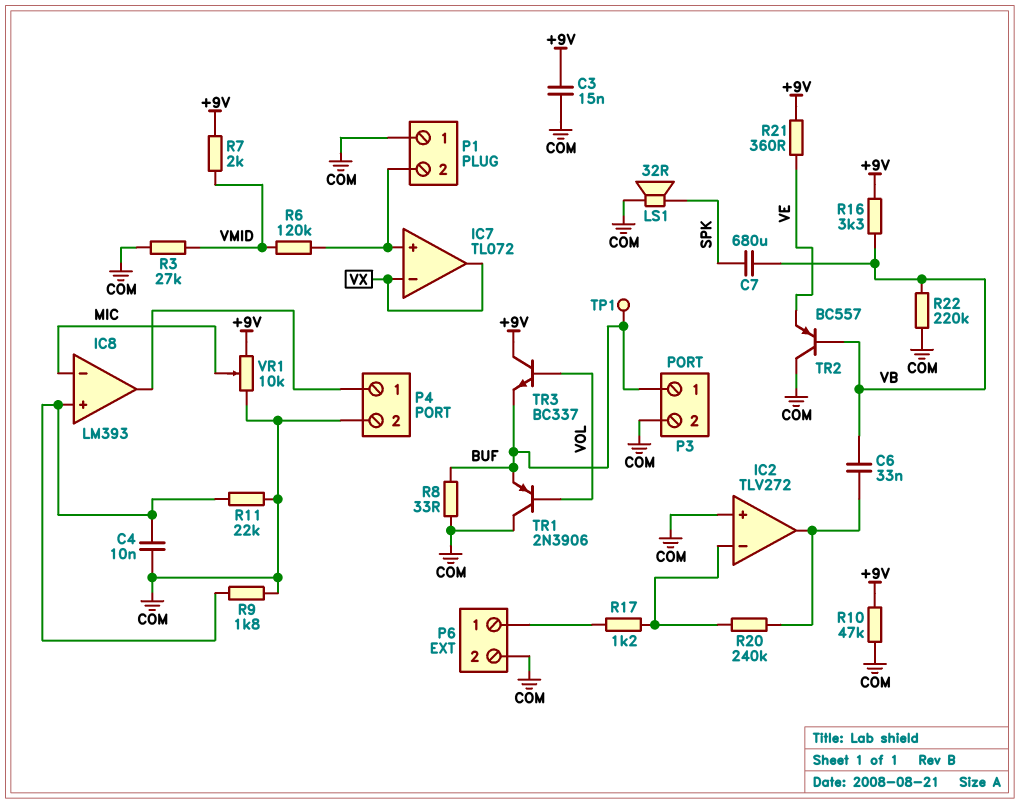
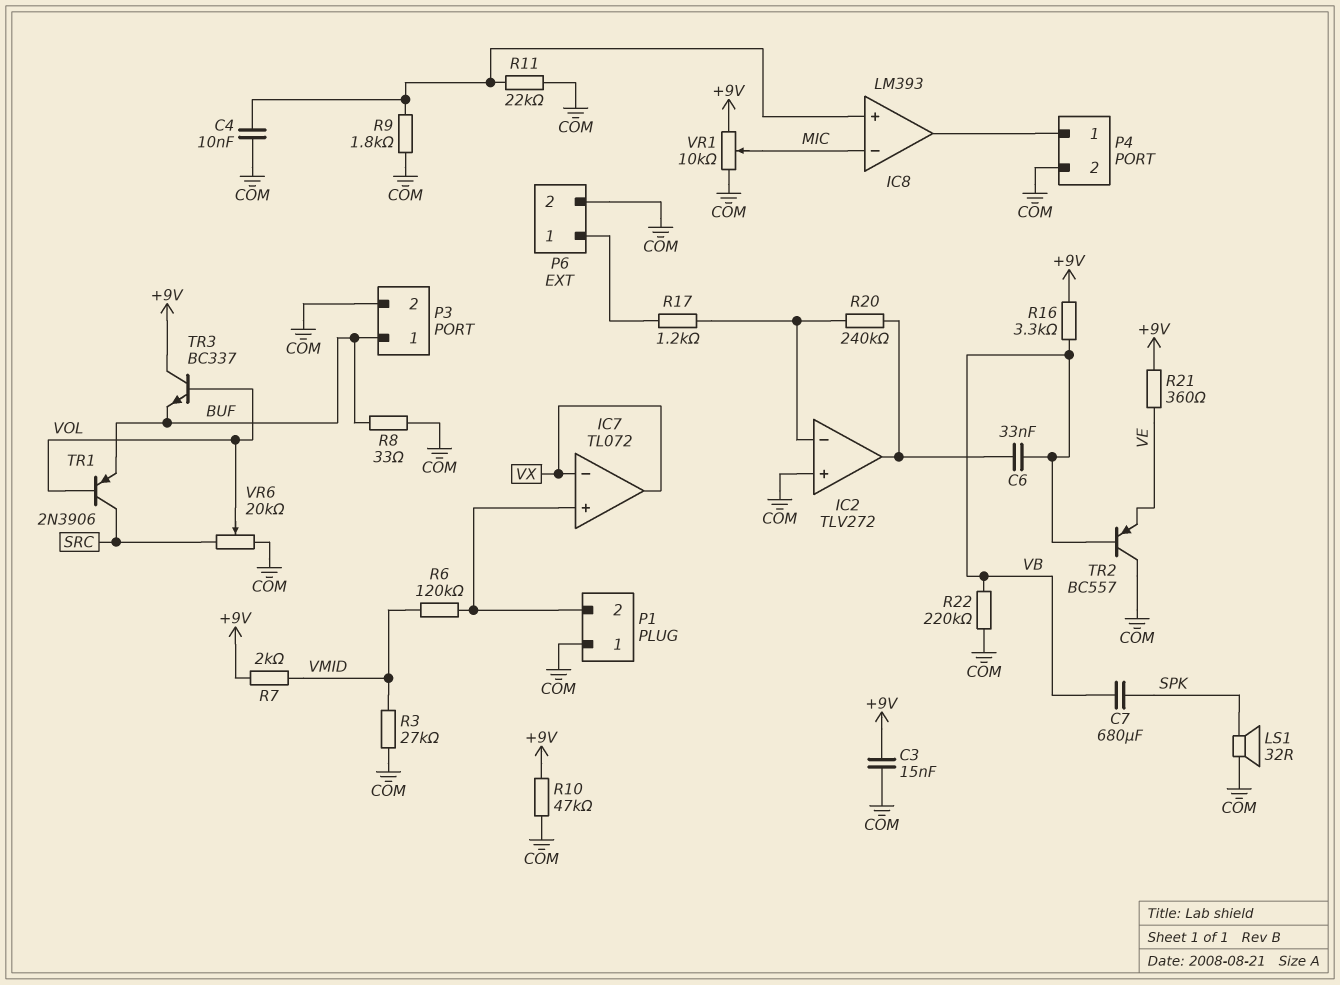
TP1: test point (BUF) -> none
TR1: PNP 2N3906 (B VOL, C COM, E BUF) -> PNP 2N3906 (B VOL, C SRC, E BUF)
VR6: none -> 20k (COM, SRC, wiper VOL)

